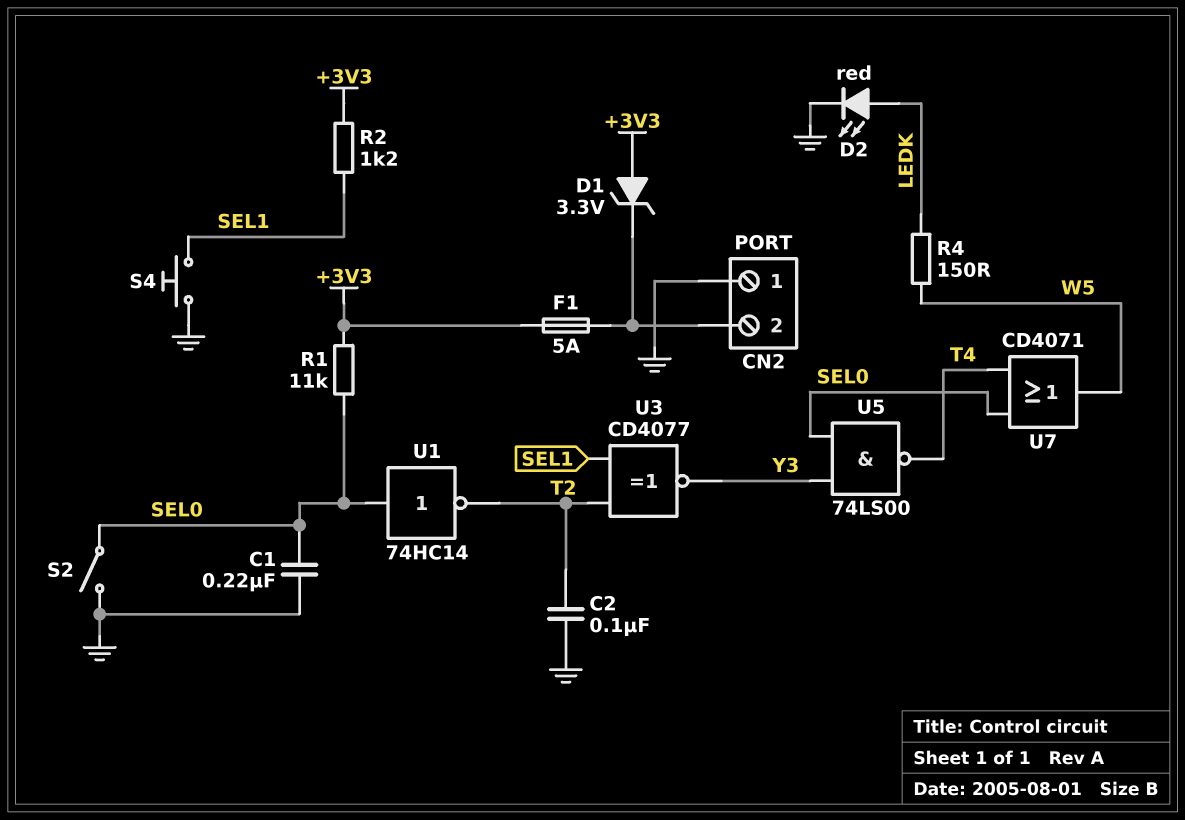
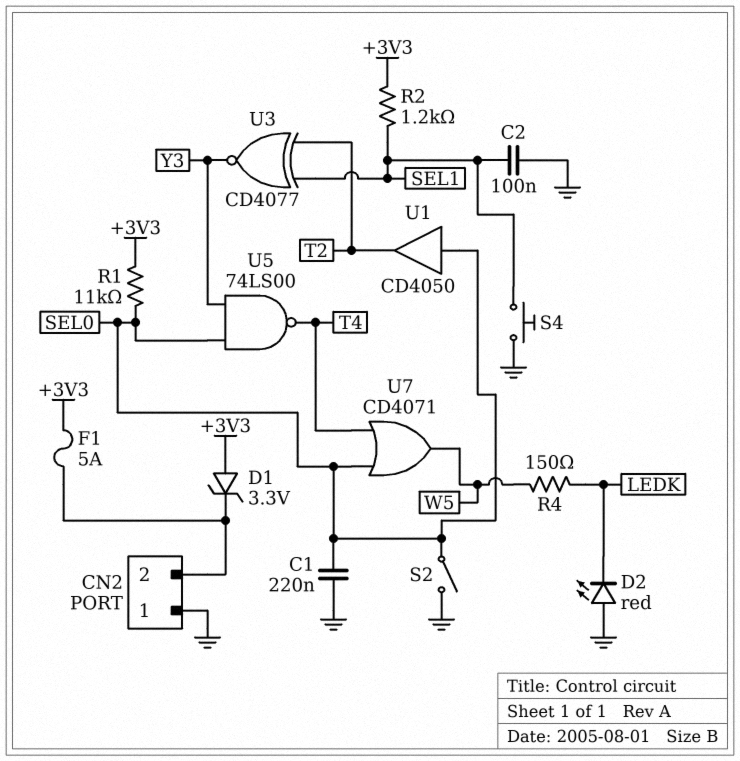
C2: 100nF (GND, T2) -> 100nF (GND, SEL1)
D2: LED red (A LEDK, K GND) -> LED red (A GND, K LEDK)
U1: NOT 74HC14 (in SEL0, out T2) -> buffer CD4050 (in SEL0, out T2)

